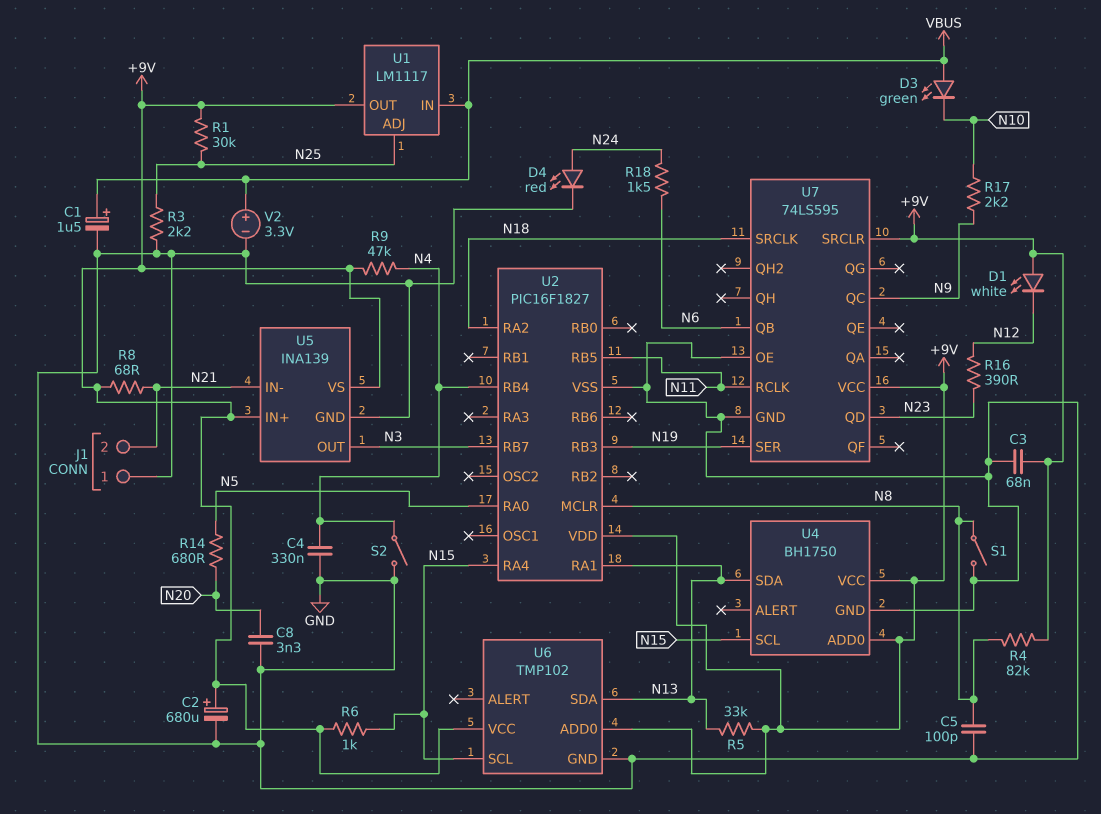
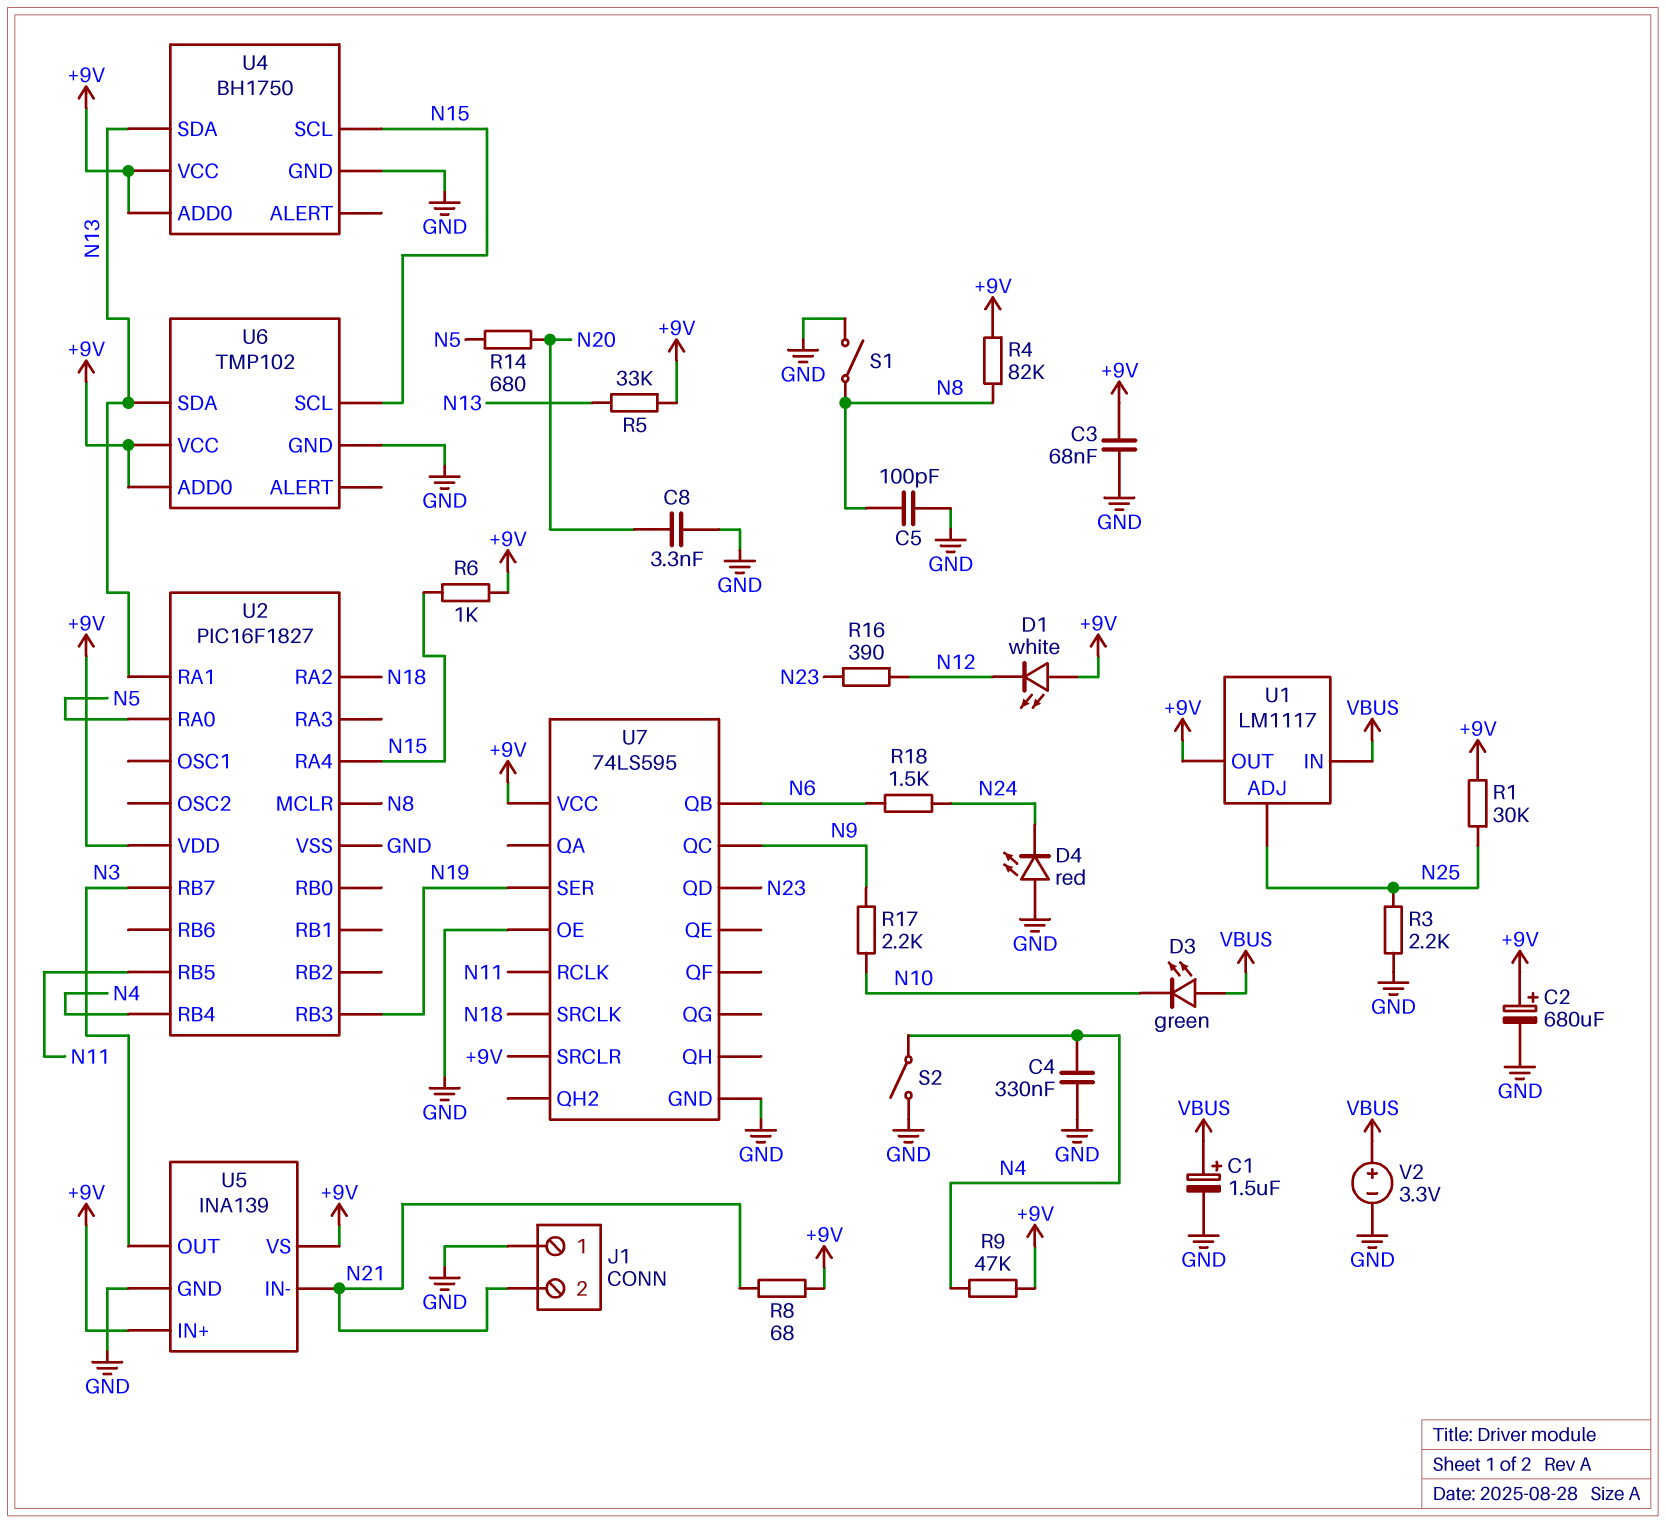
D4: LED red (A N24, K GND) -> LED red (A GND, K N24)

